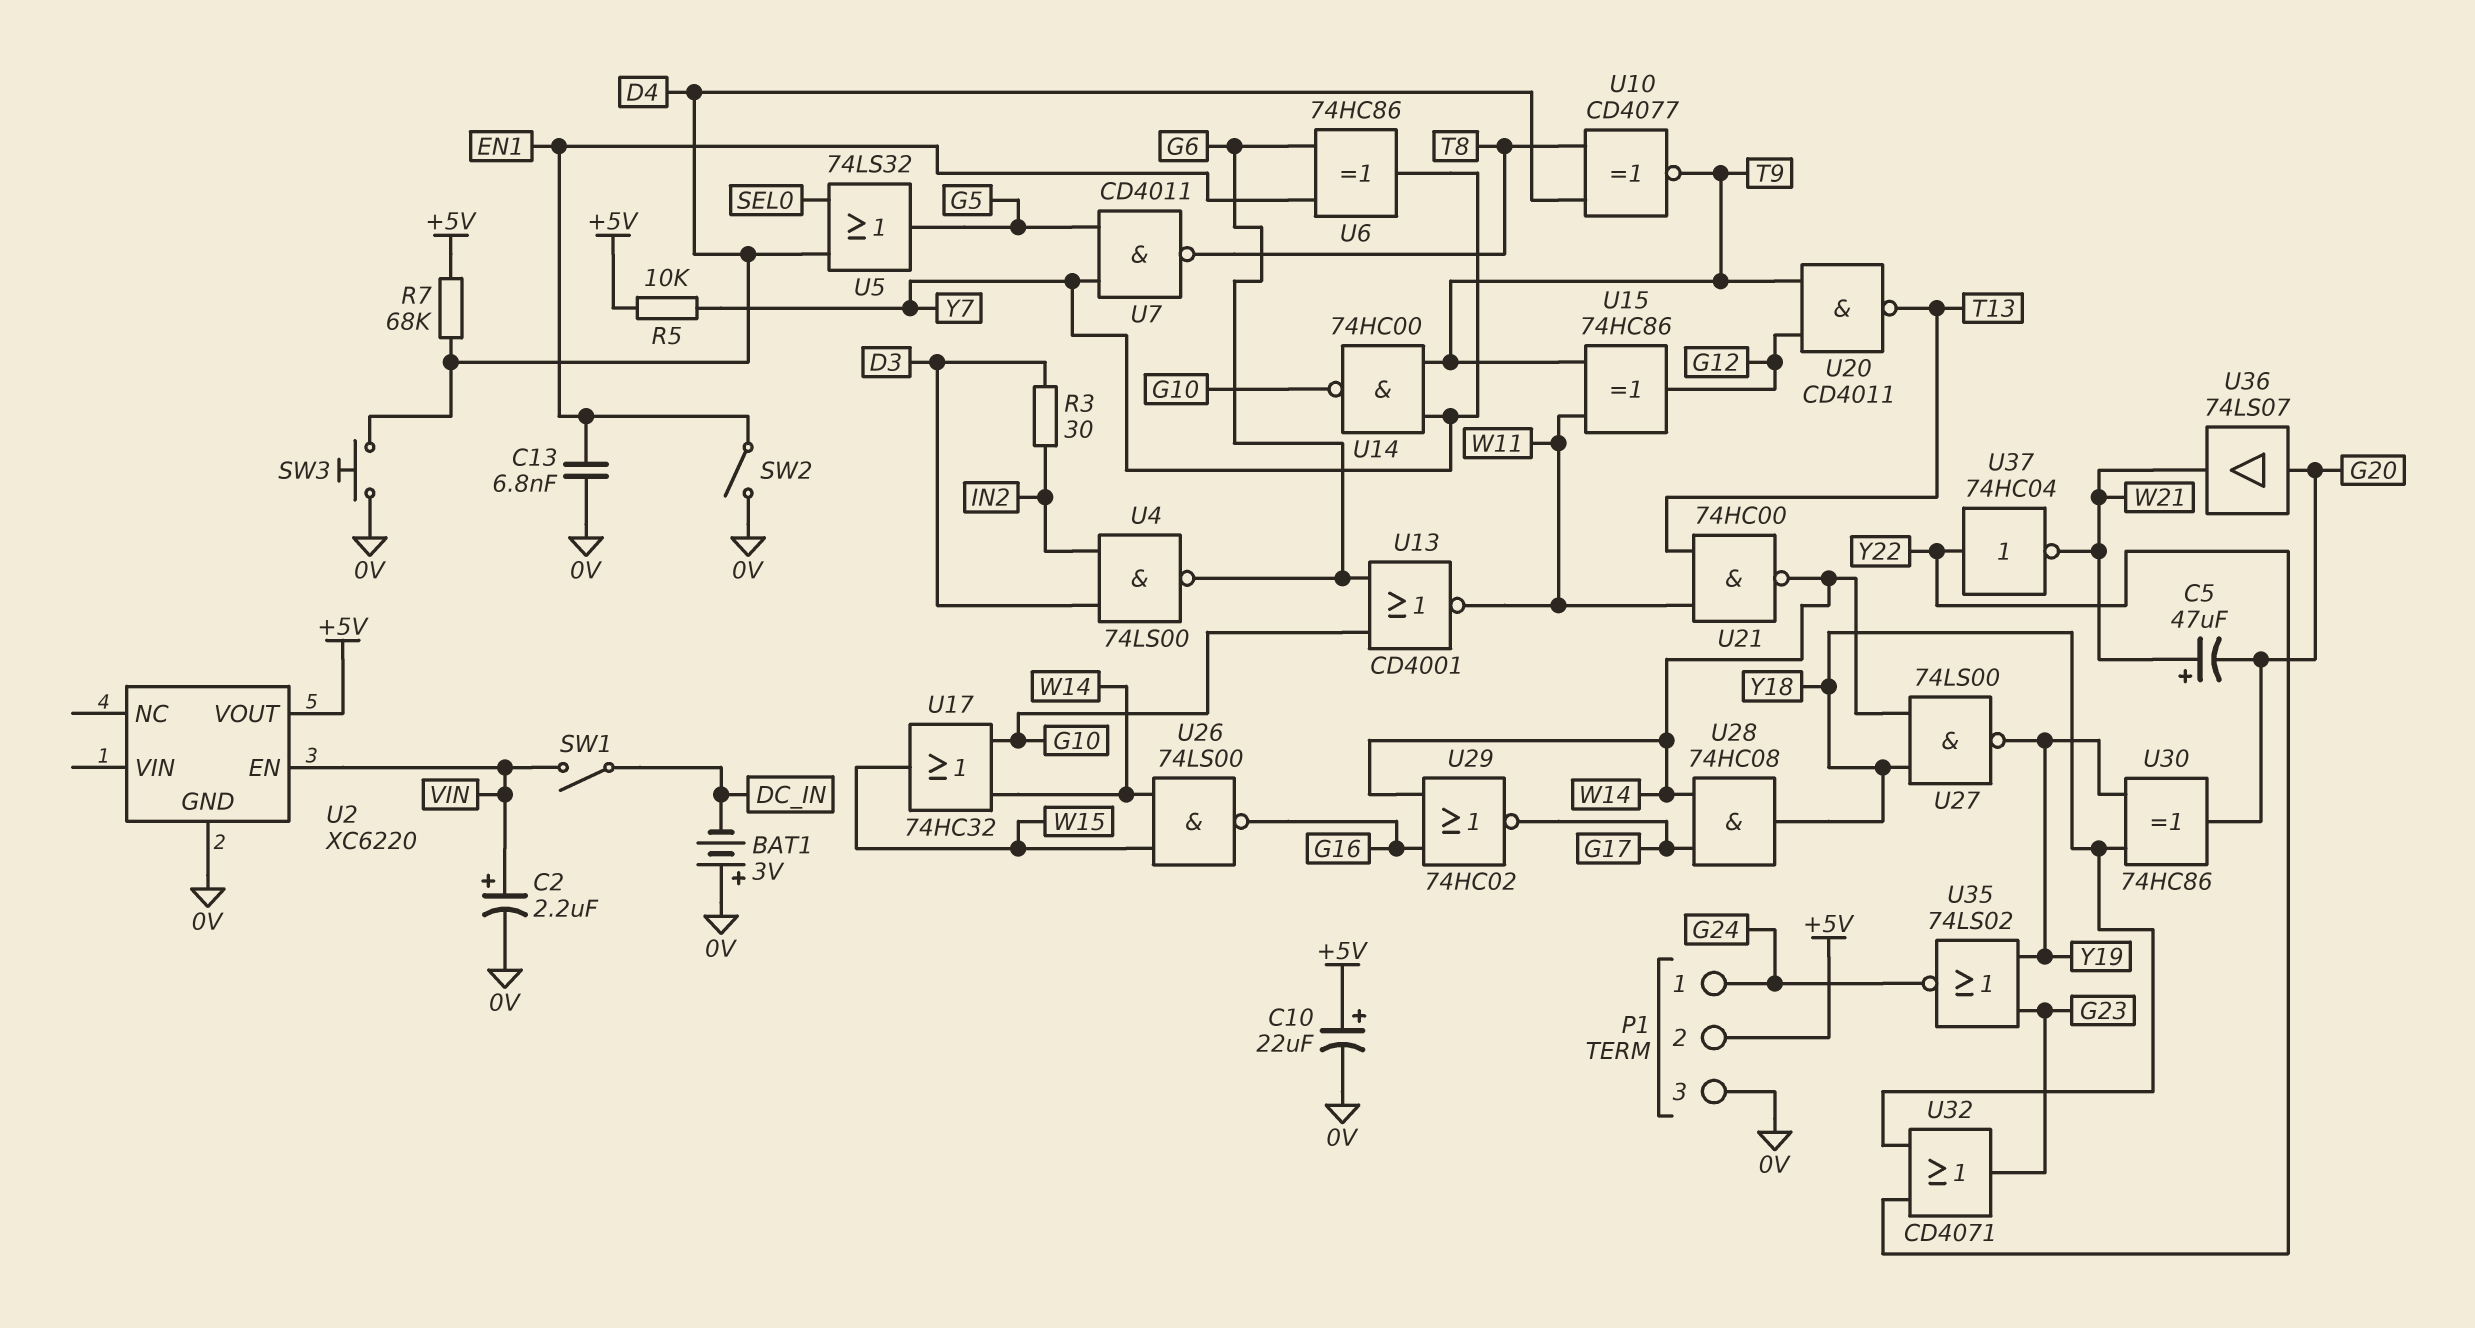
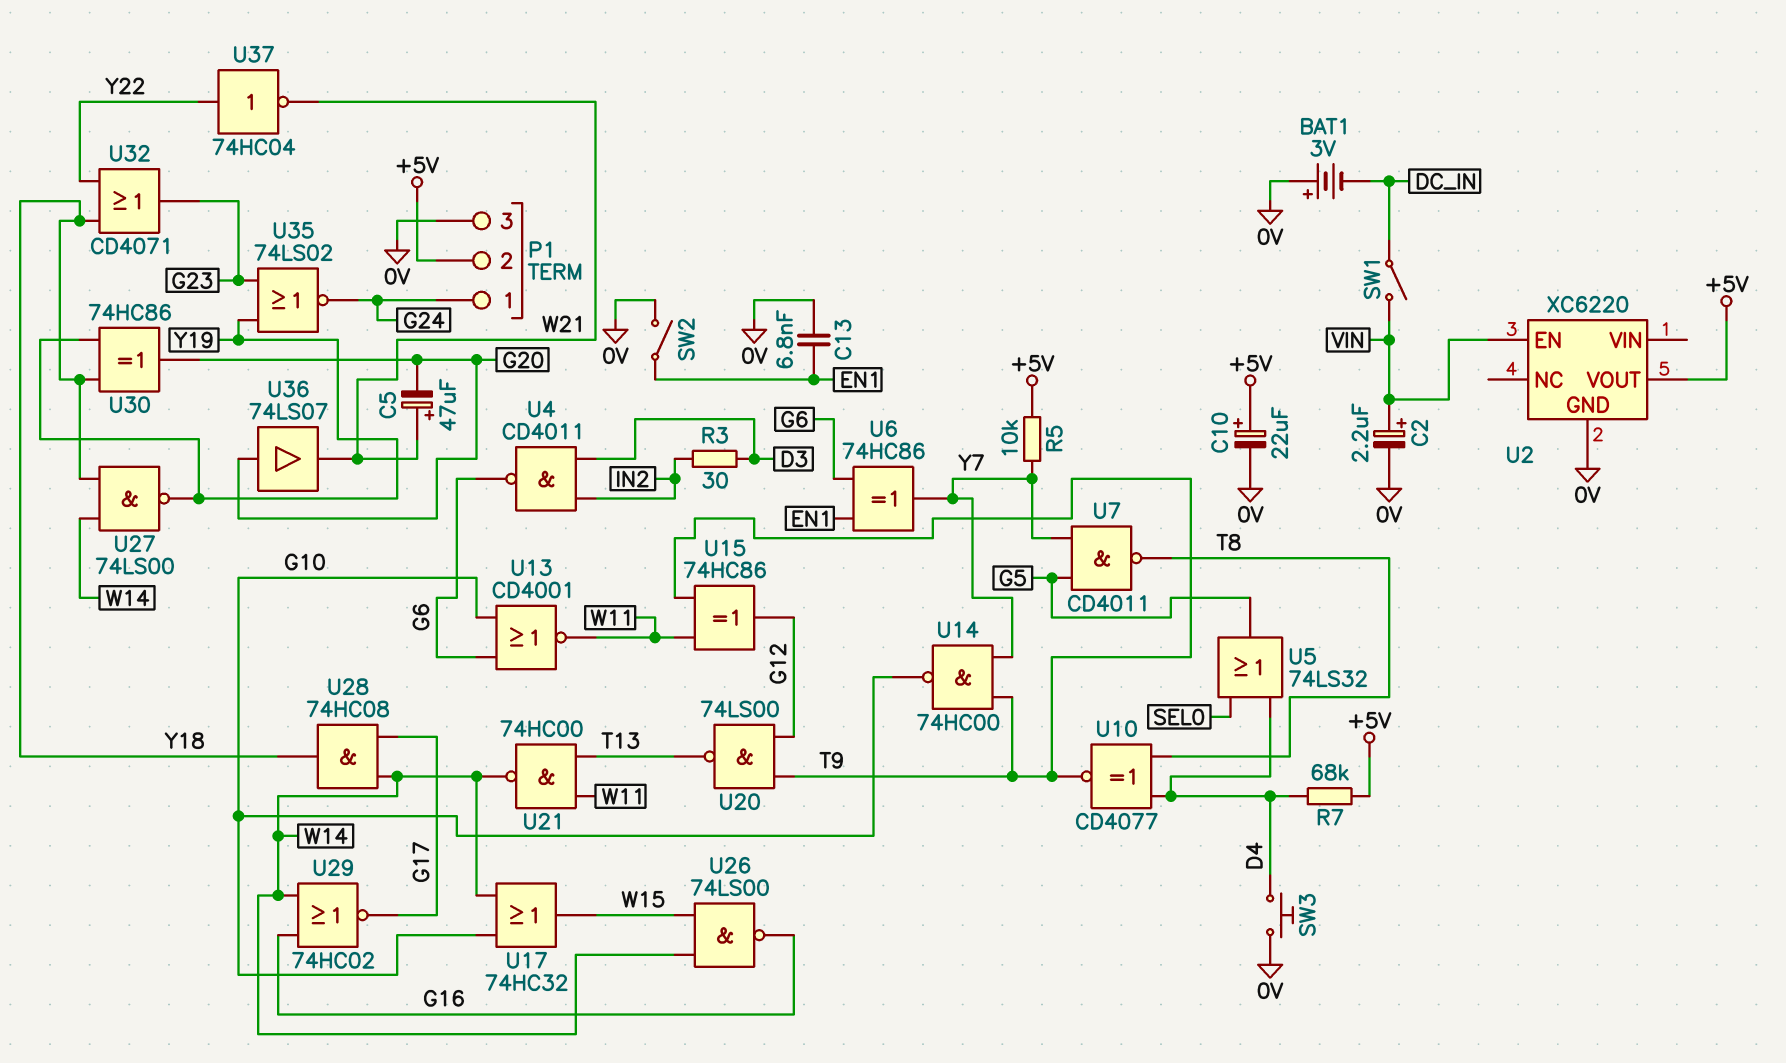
U4: NAND 74LS00 (in D3, in IN2, out G6) -> NAND CD4011 (in D3, in IN2, out G6)
U20: NAND CD4011 (in G12, in T9, out T13) -> NAND 74LS00 (in G12, in T9, out T13)

